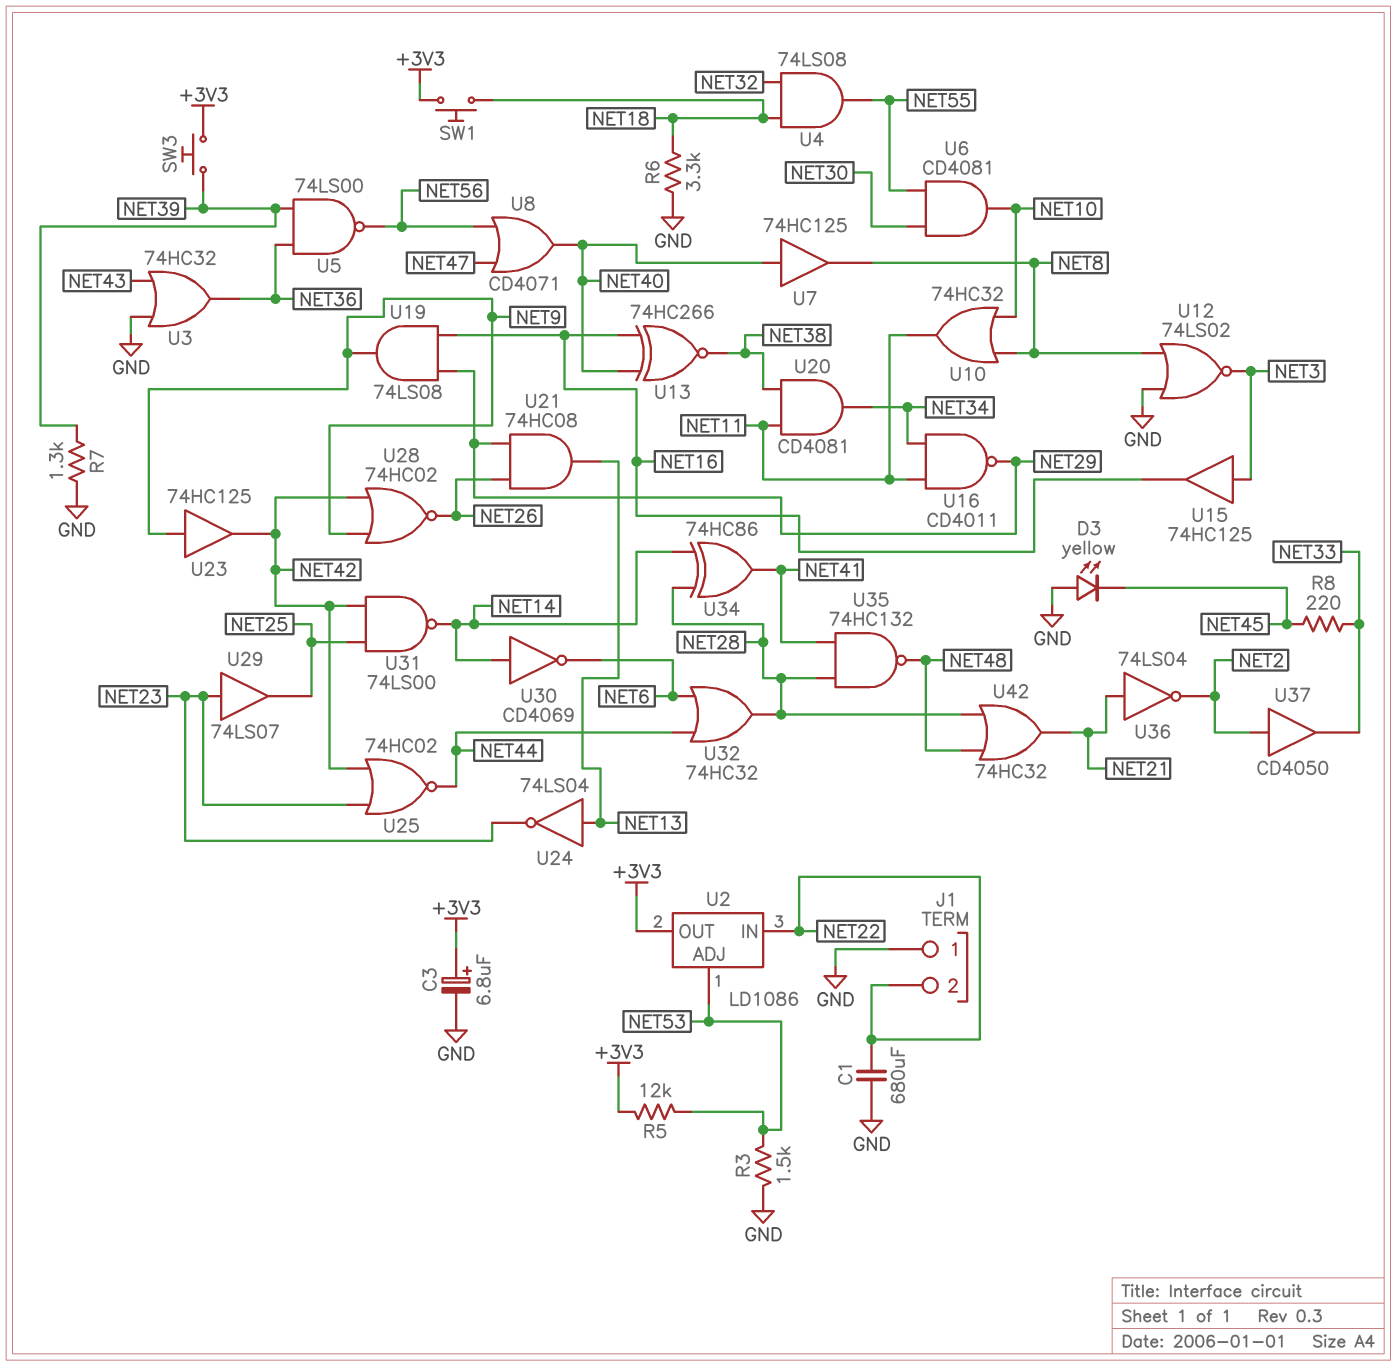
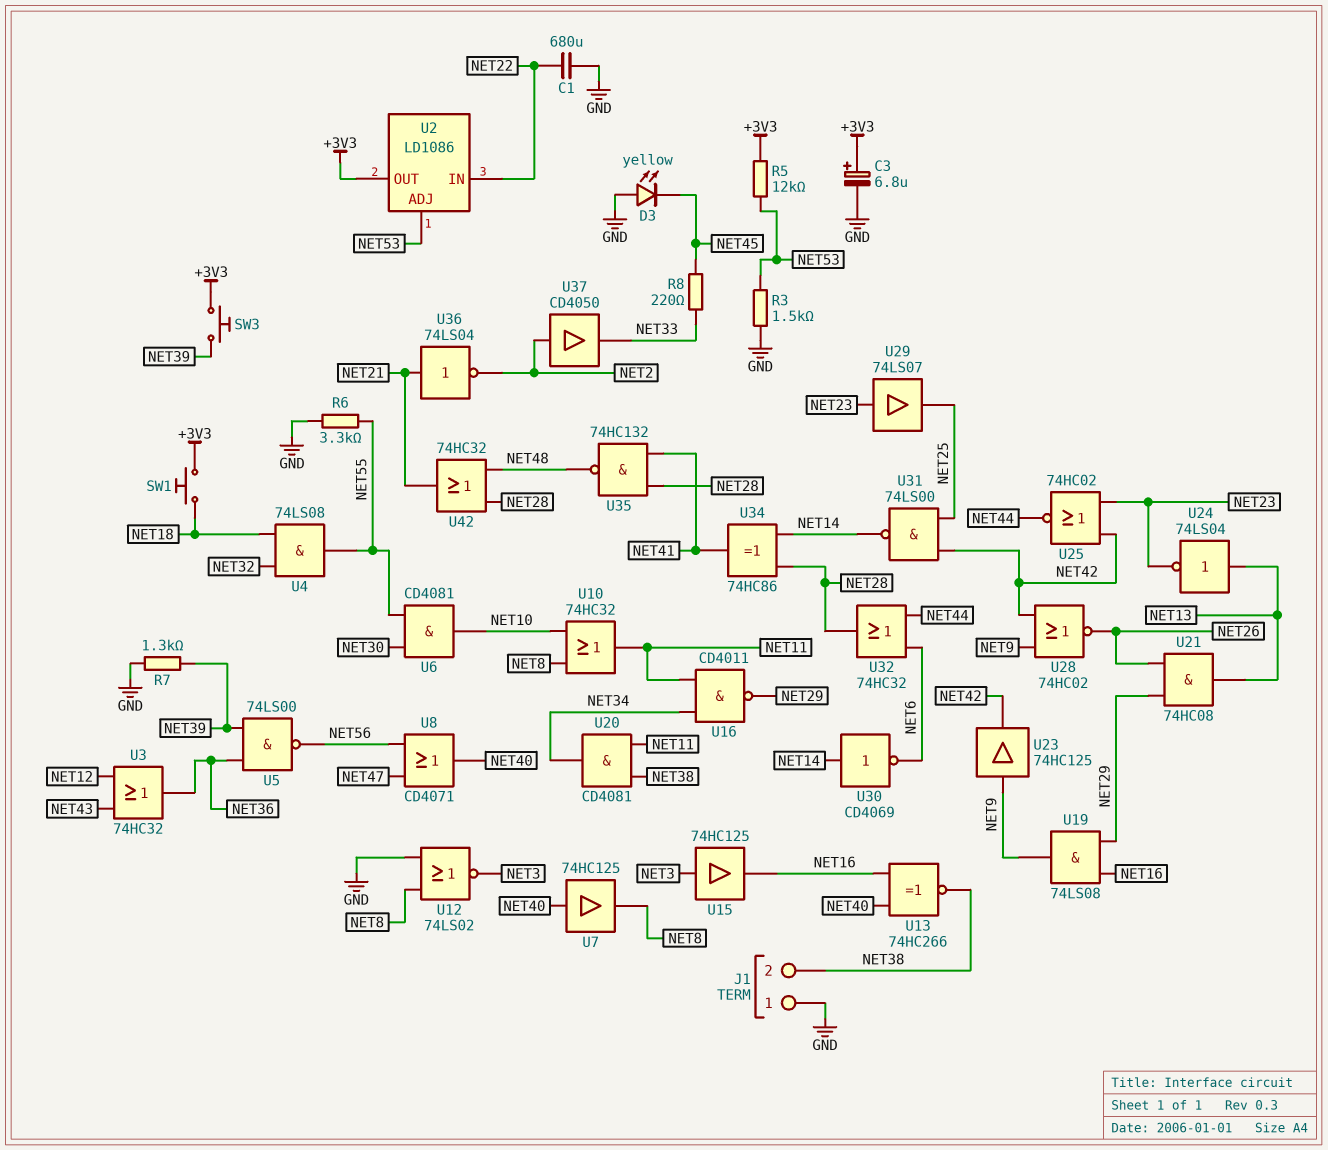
J1 pin 2: NET22 -> NET38
R6: 3.3k (GND, NET18) -> 3.3k (GND, NET55)
U3: OR 74HC32 (in GND, in NET43, out NET36) -> OR 74HC32 (in NET12, in NET43, out NET36)

